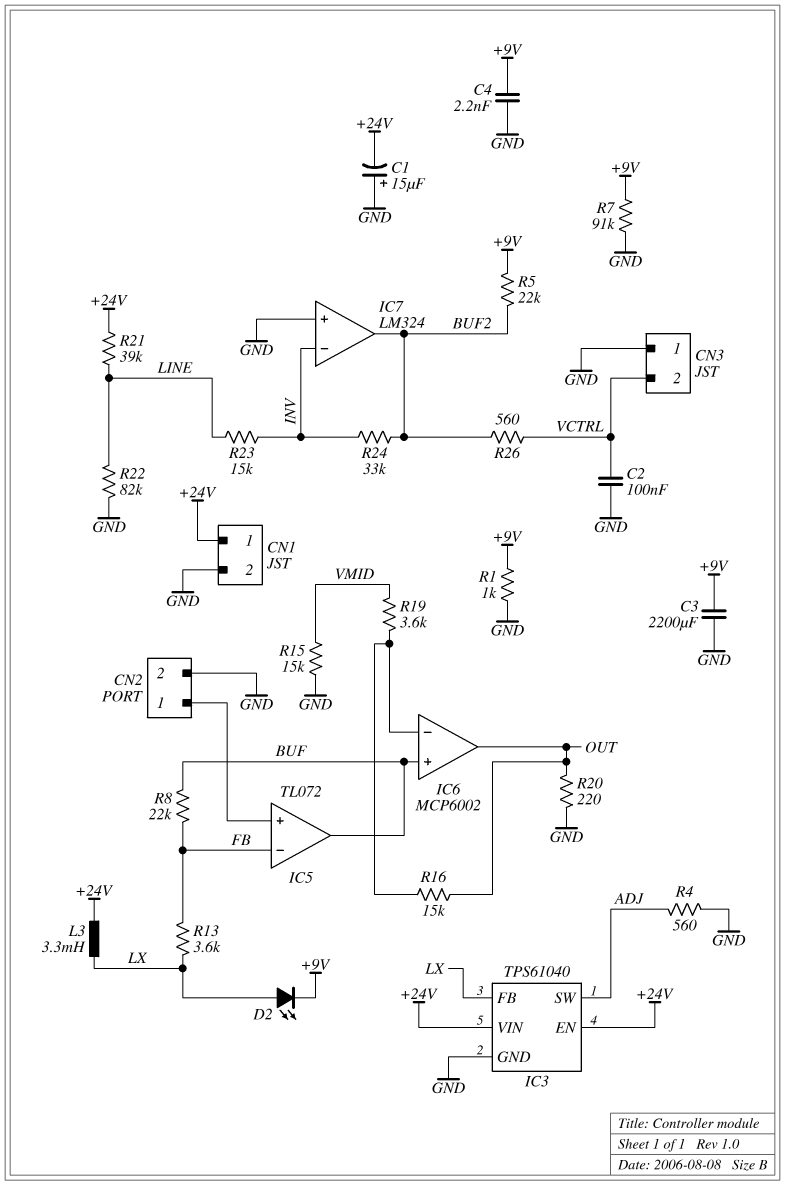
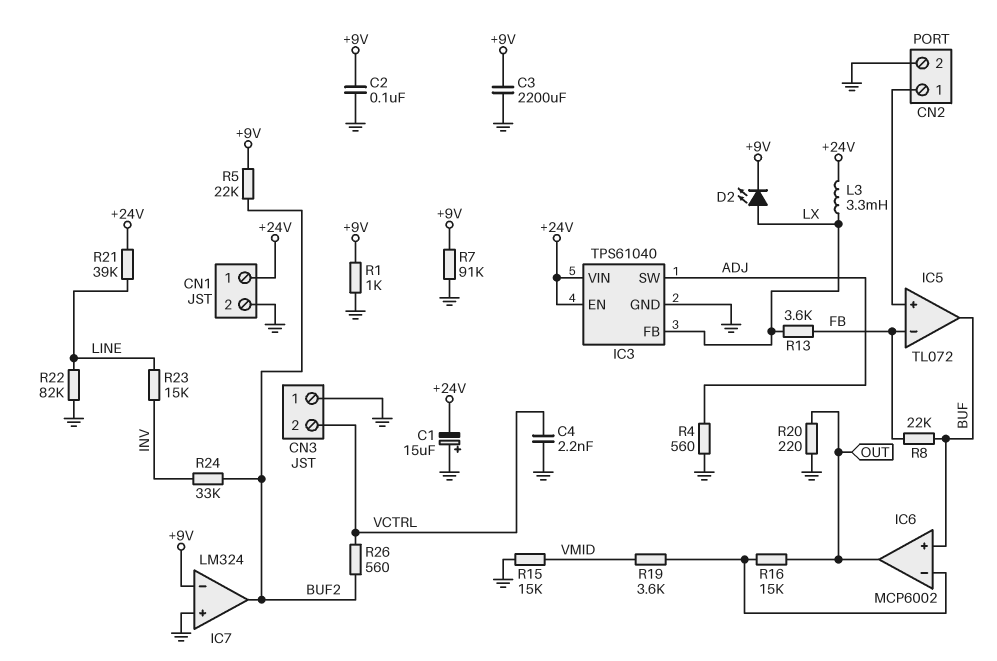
C2: 100nF (GND, VCTRL) -> 100nF (+9V, GND)
C4: 2.2nF (+9V, GND) -> 2.2nF (GND, VCTRL)
IC7 pin in-: INV -> +9V

